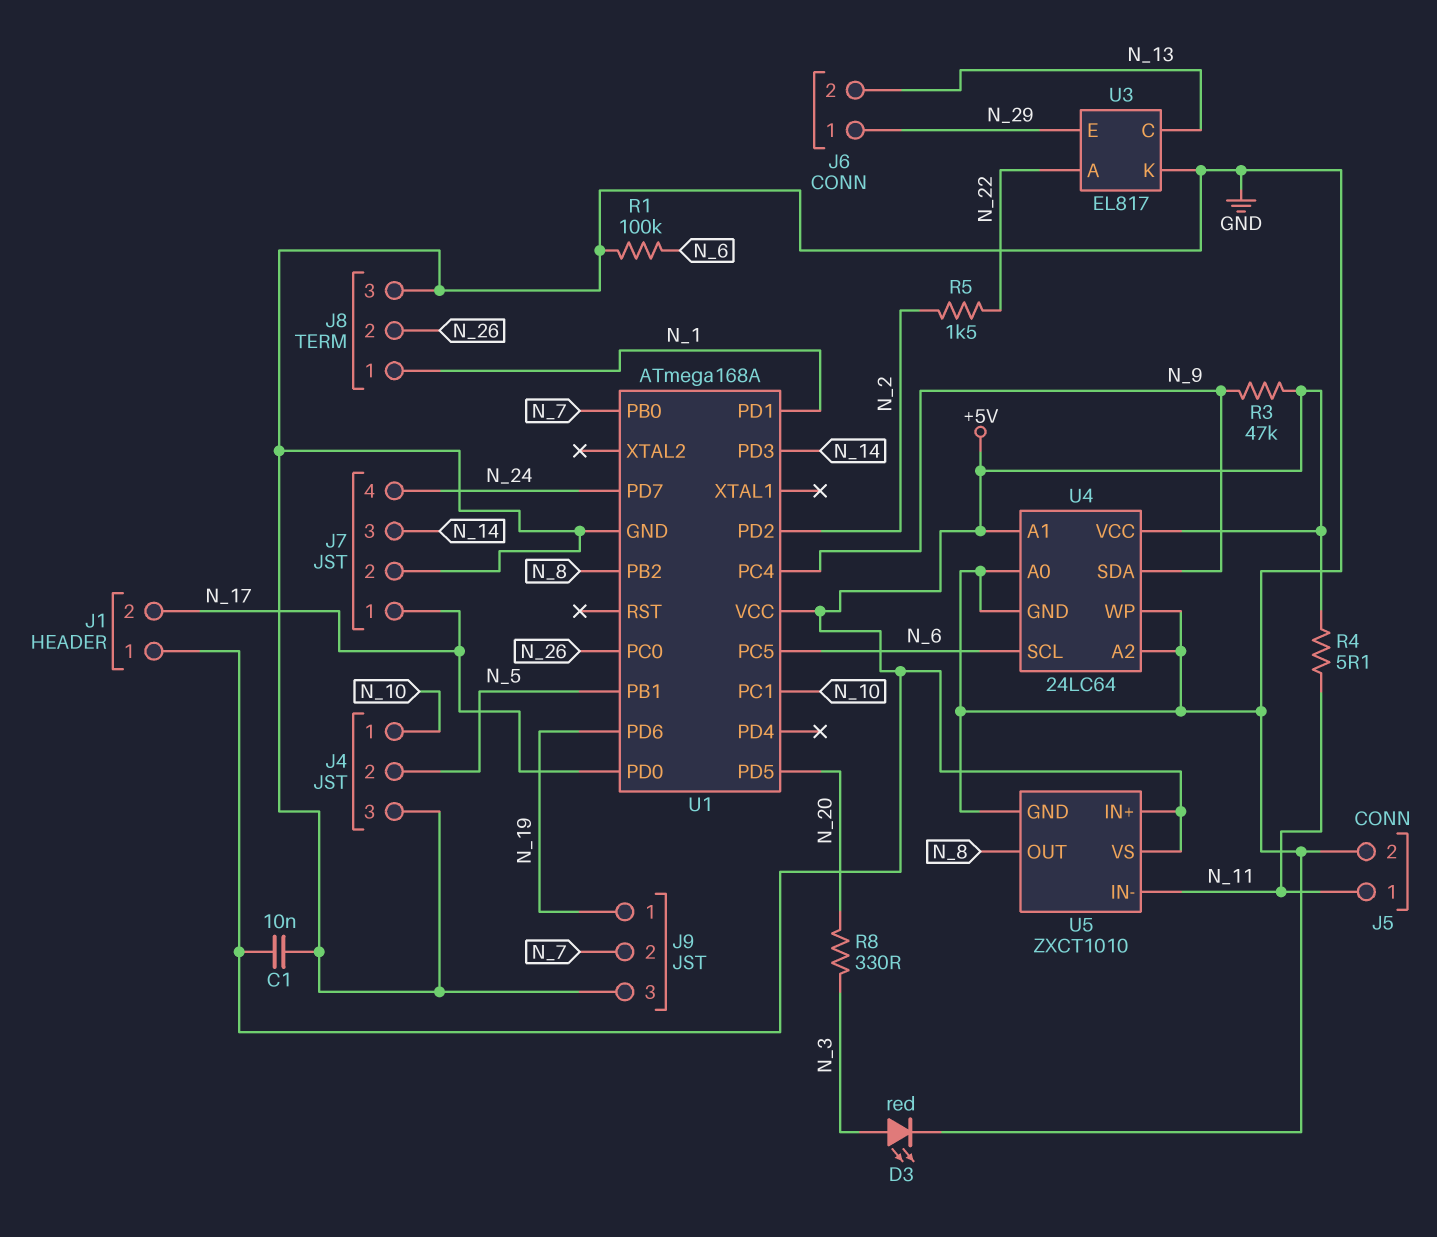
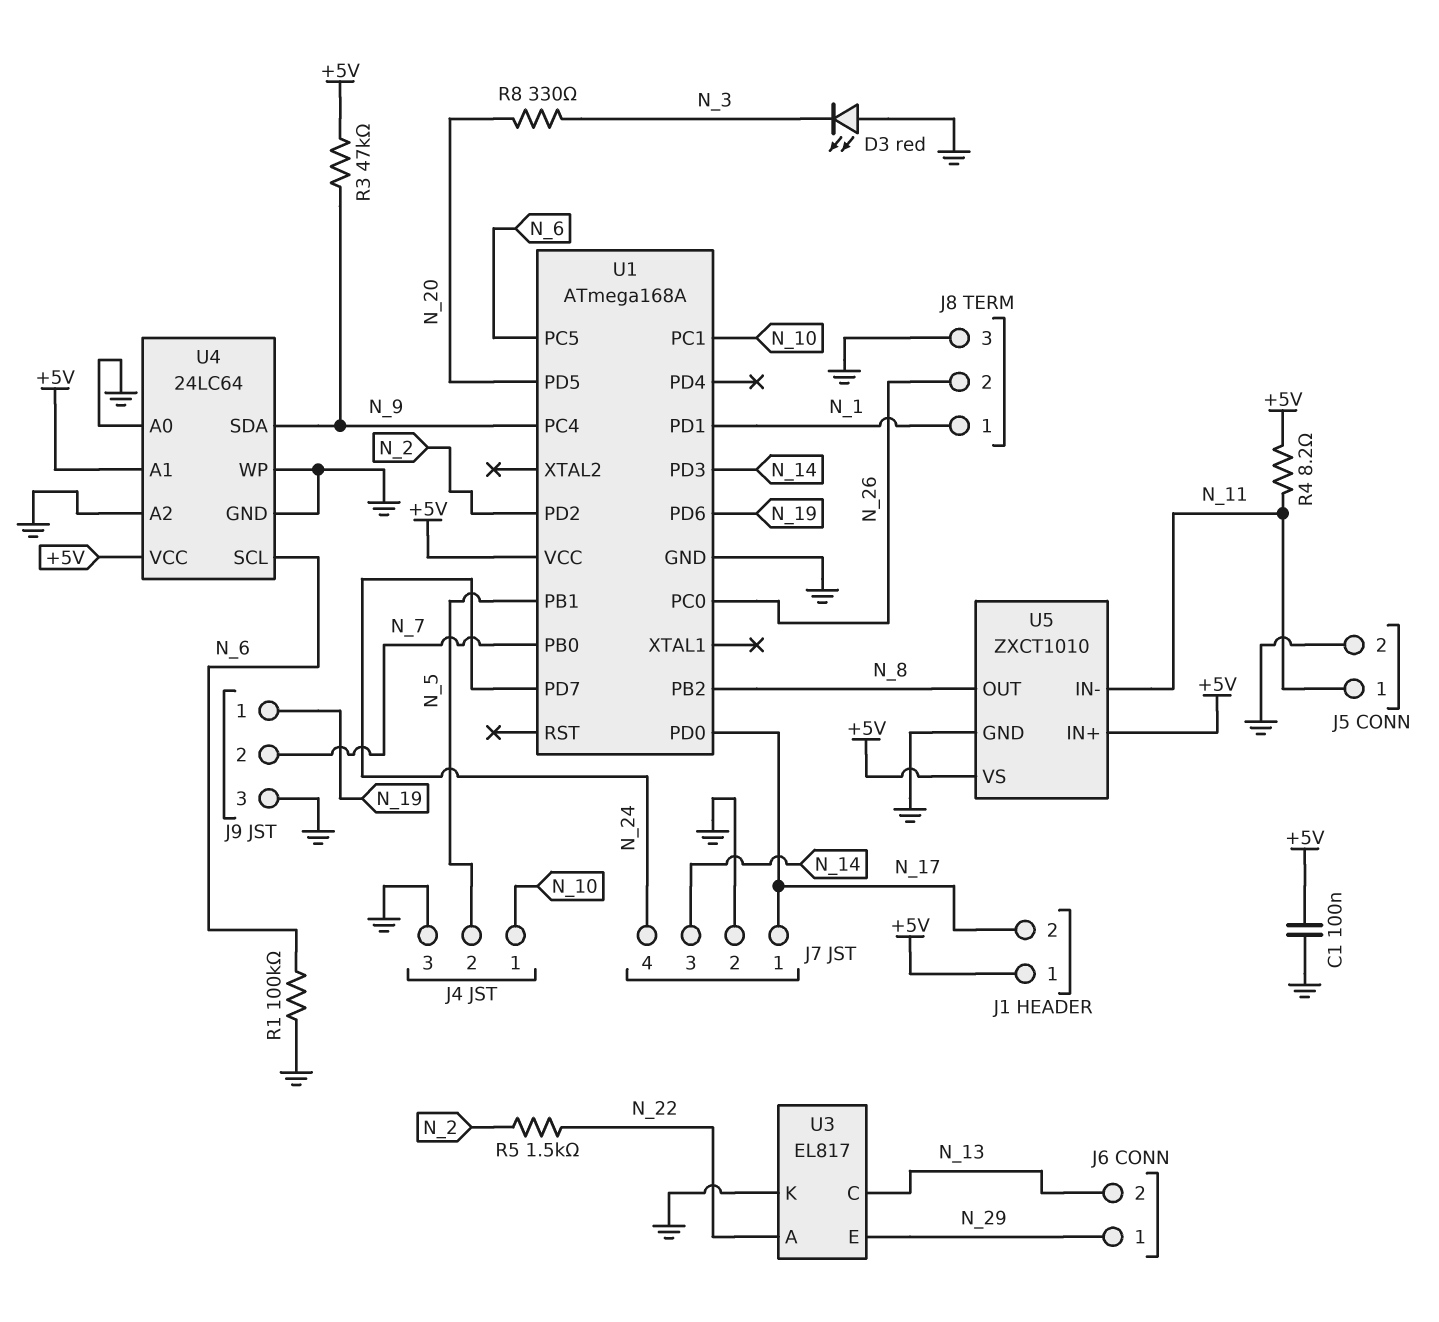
C1: 10nF (+5V, GND) -> 100nF (+5V, GND)
D3: LED red (A N_3, K GND) -> LED red (A GND, K N_3)
R4: 5.1 (+5V, N_11) -> 8.2 (+5V, N_11)

